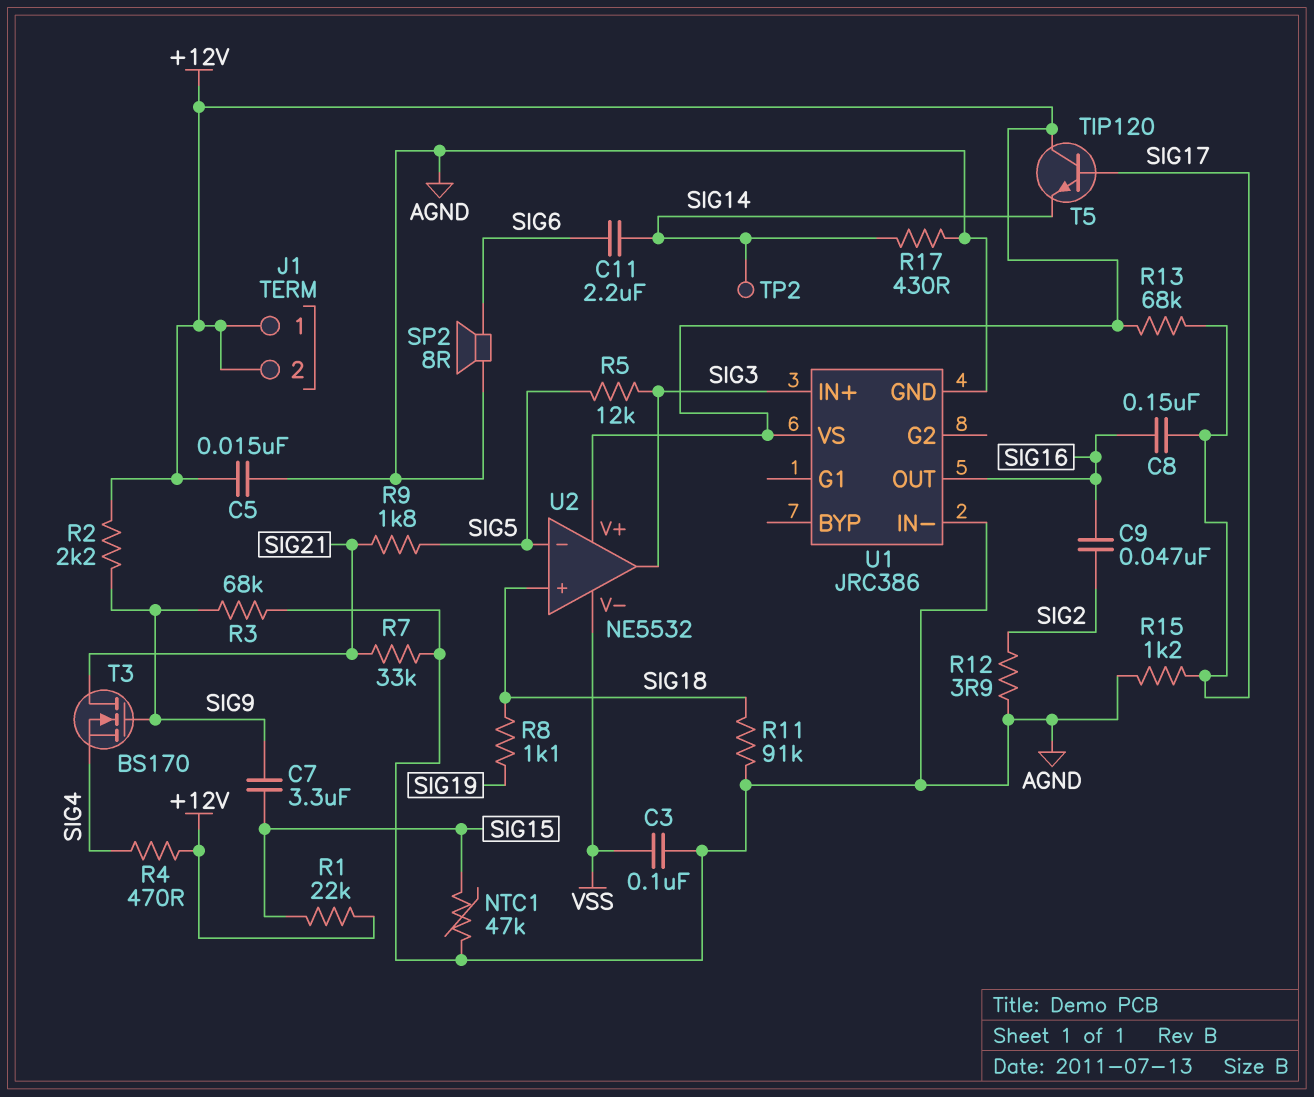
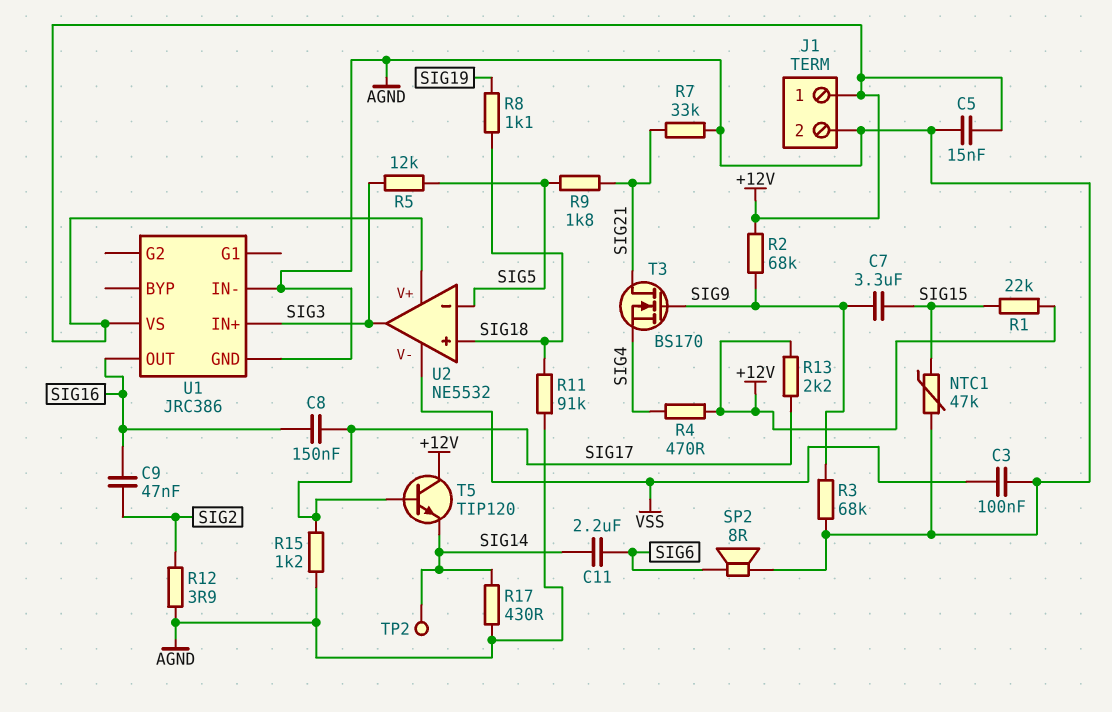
J1 pin 2: +12V -> AGND
R2: 2.2k (+12V, SIG9) -> 68k (+12V, SIG9)
R13: 68k (+12V, SIG17) -> 2.2k (+12V, SIG17)

